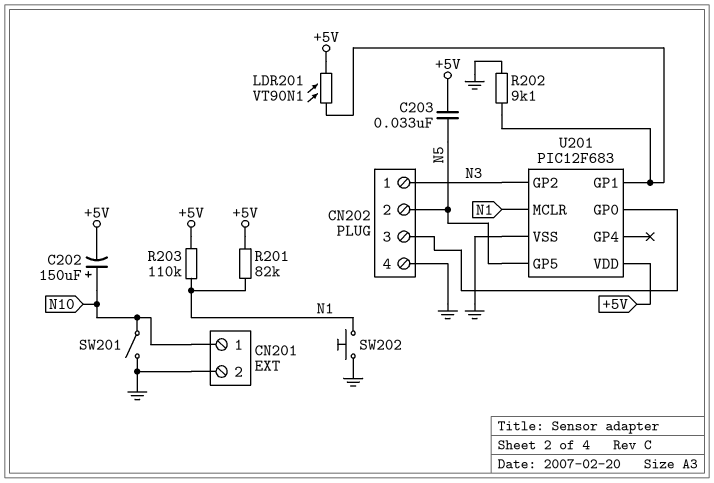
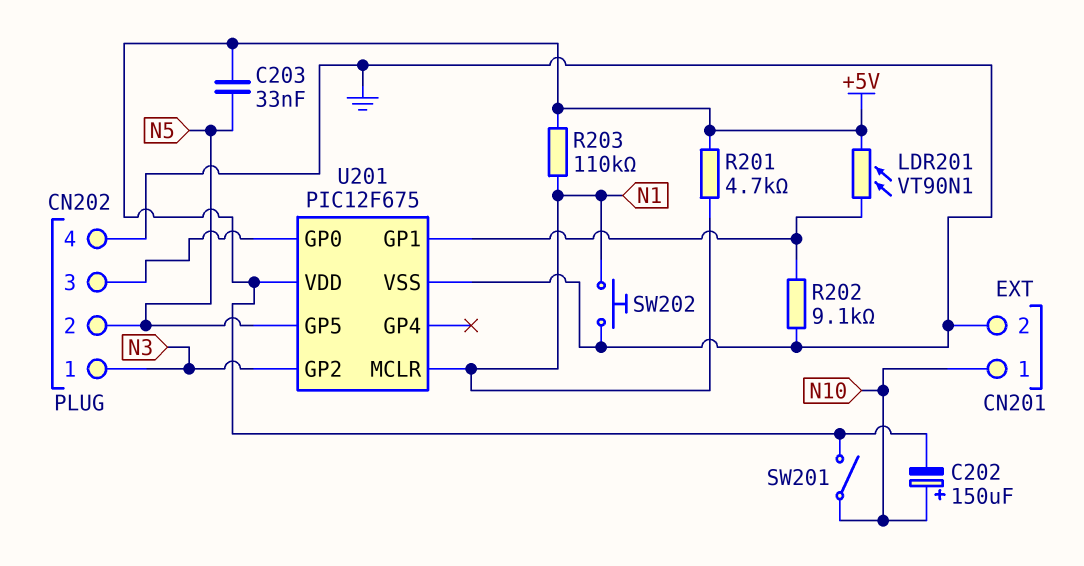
R201: 82k (+5V, N1) -> 4.7k (+5V, N1)
SW201: switch (GND, N10) -> switch (+5V, N10)
U201: PIC12F683 -> PIC12F675

